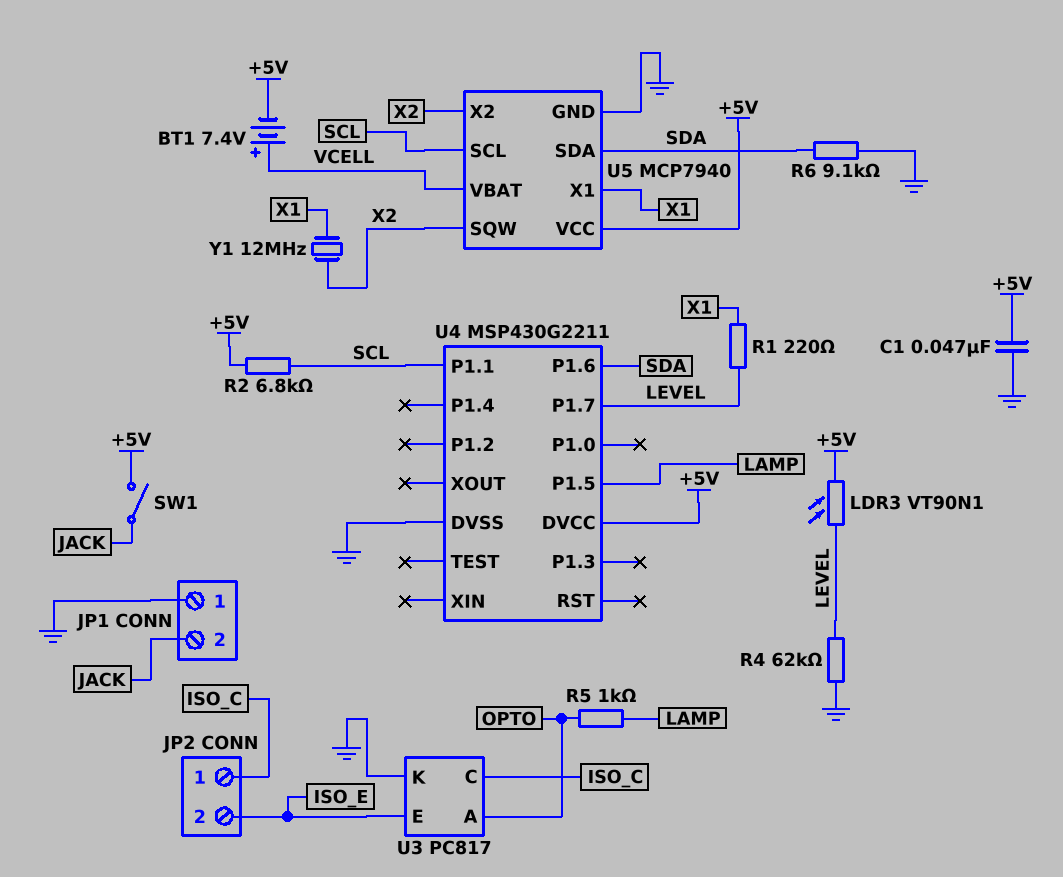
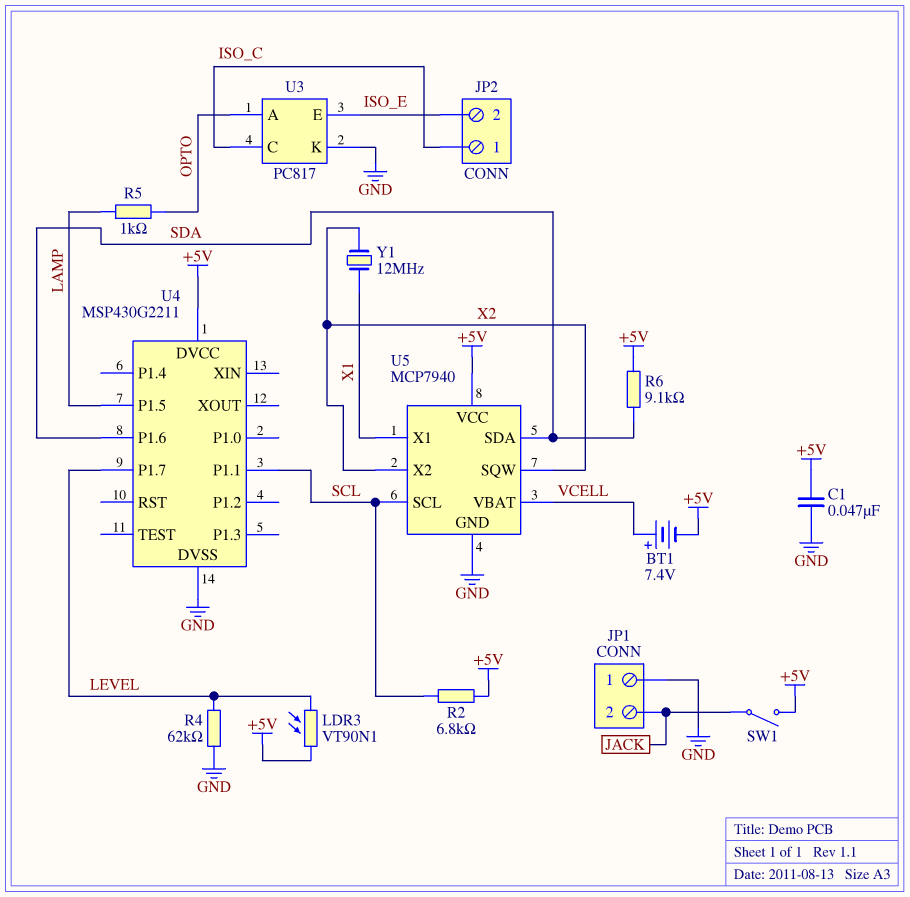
R1: 220 (LEVEL, X1) -> none
R6: 9.1k (GND, SDA) -> 9.1k (+5V, SDA)

